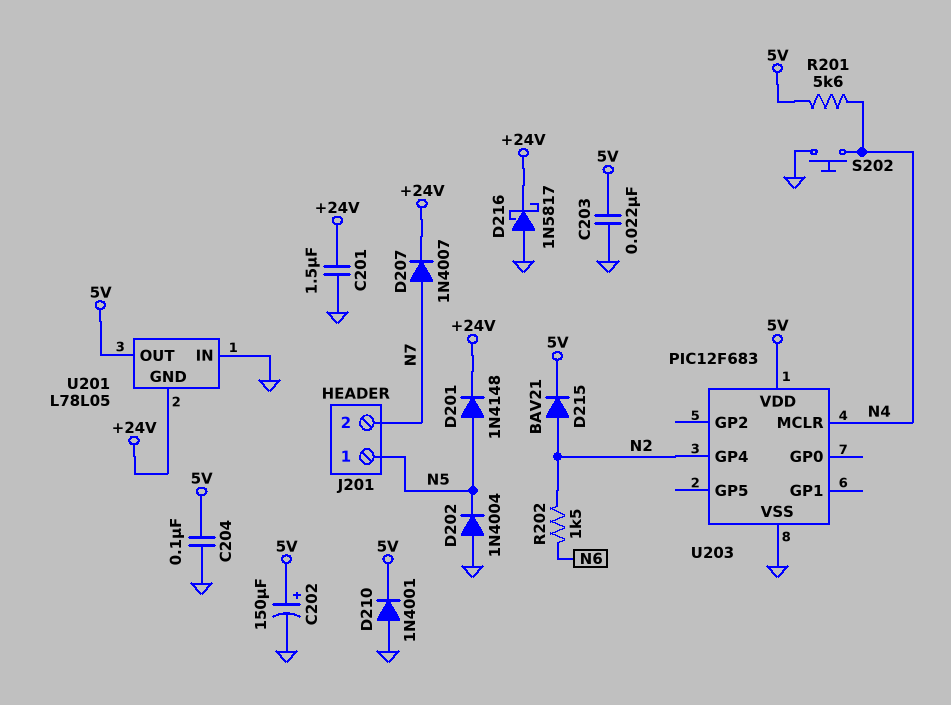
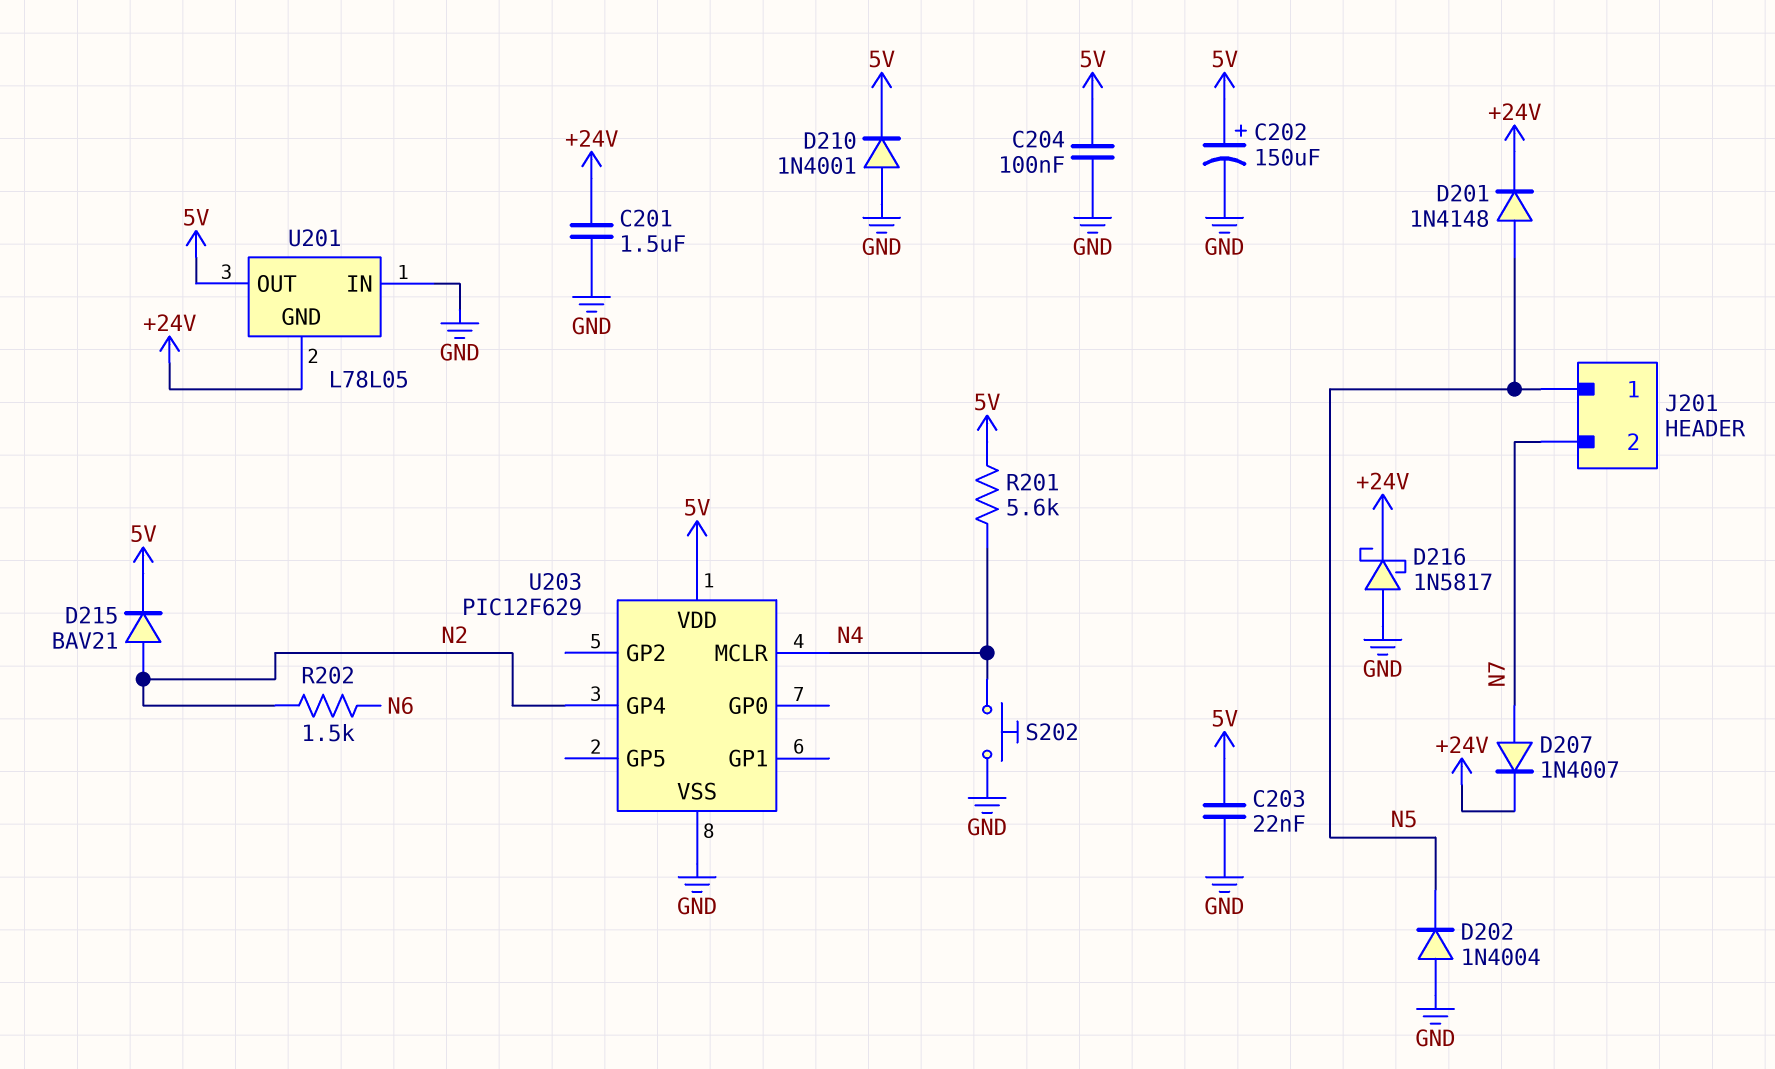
U203: PIC12F683 -> PIC12F629

